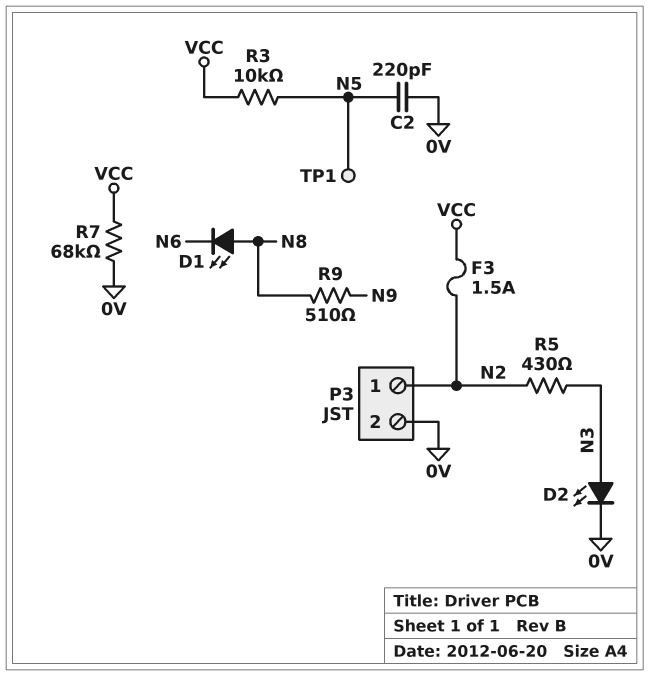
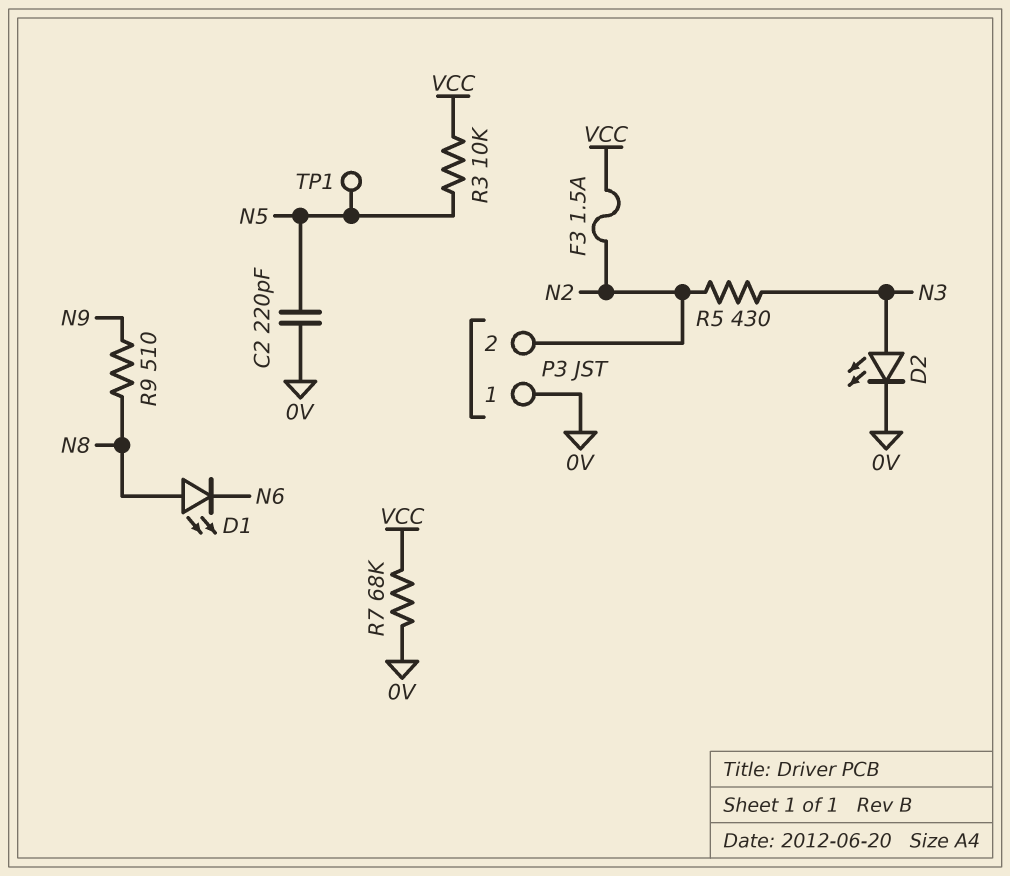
P3 pin 1: N2 -> 0V
P3 pin 2: 0V -> N2

